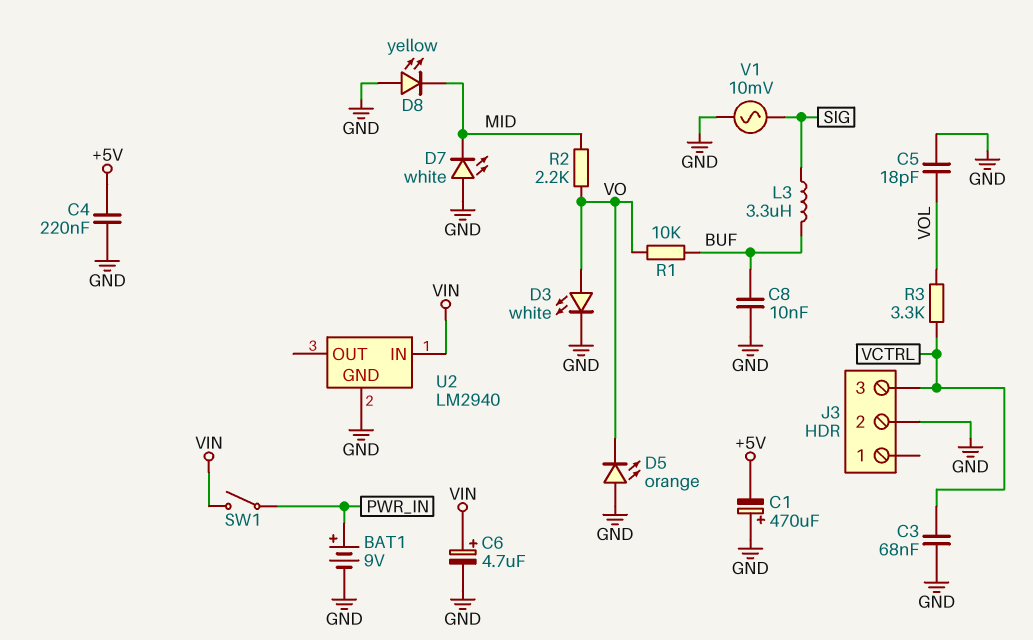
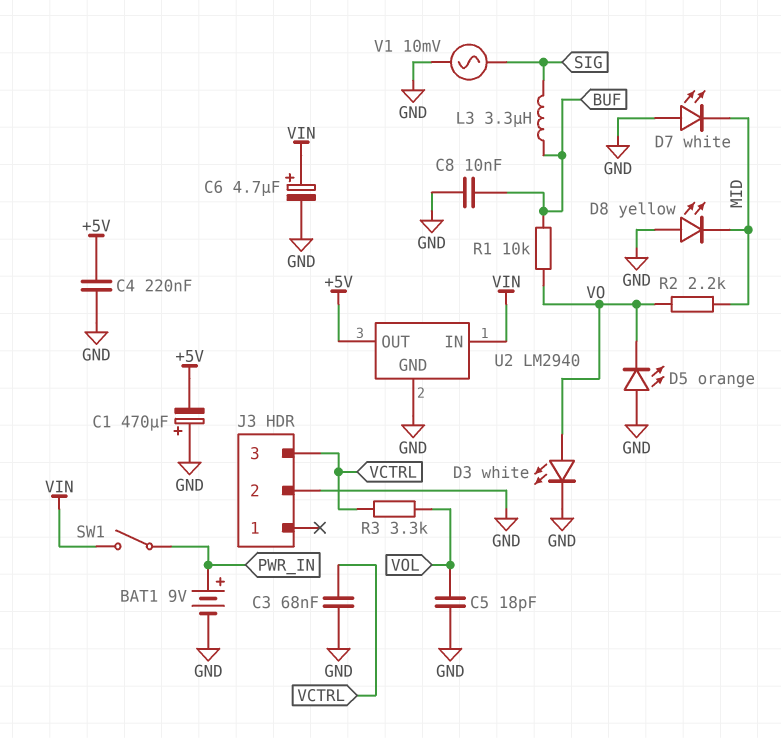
U2 pin OUT: none -> +5V

